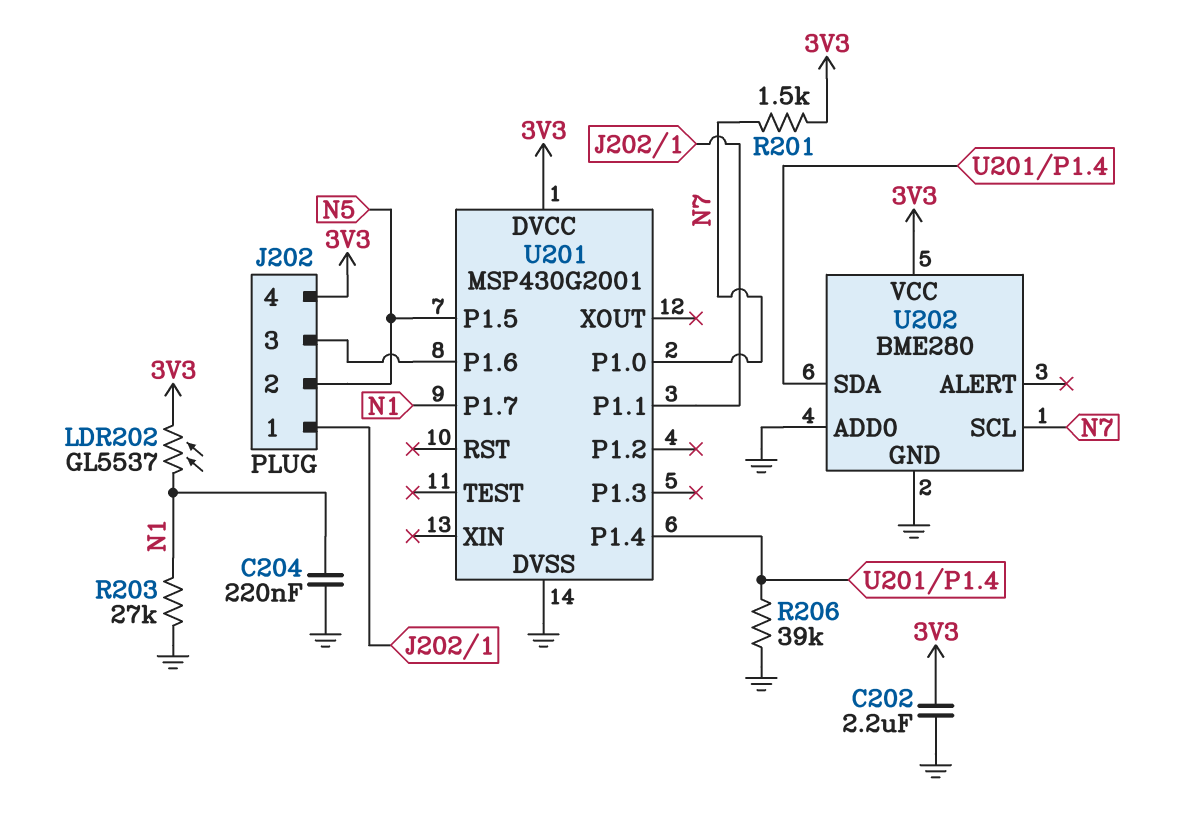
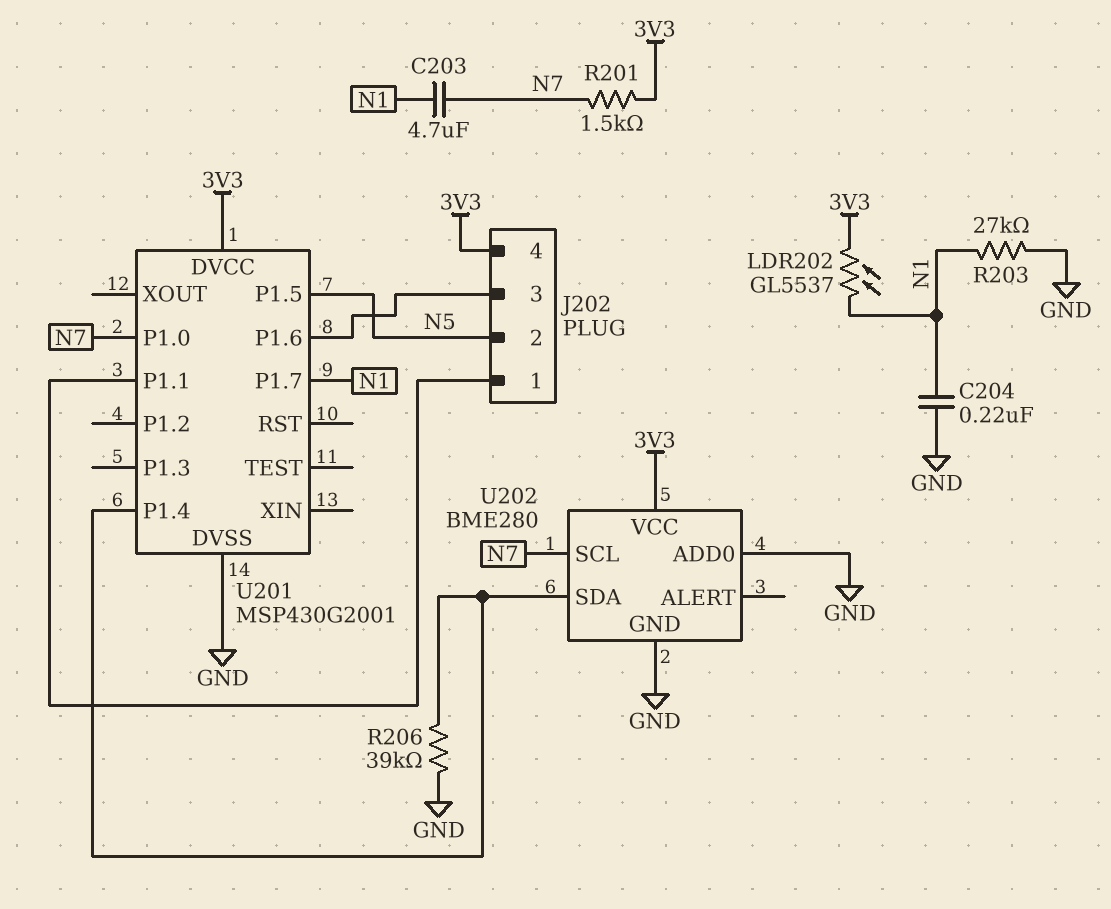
C202: 2.2uF (3V3, GND) -> none
C203: none -> 4.7uF (N1, N7)

